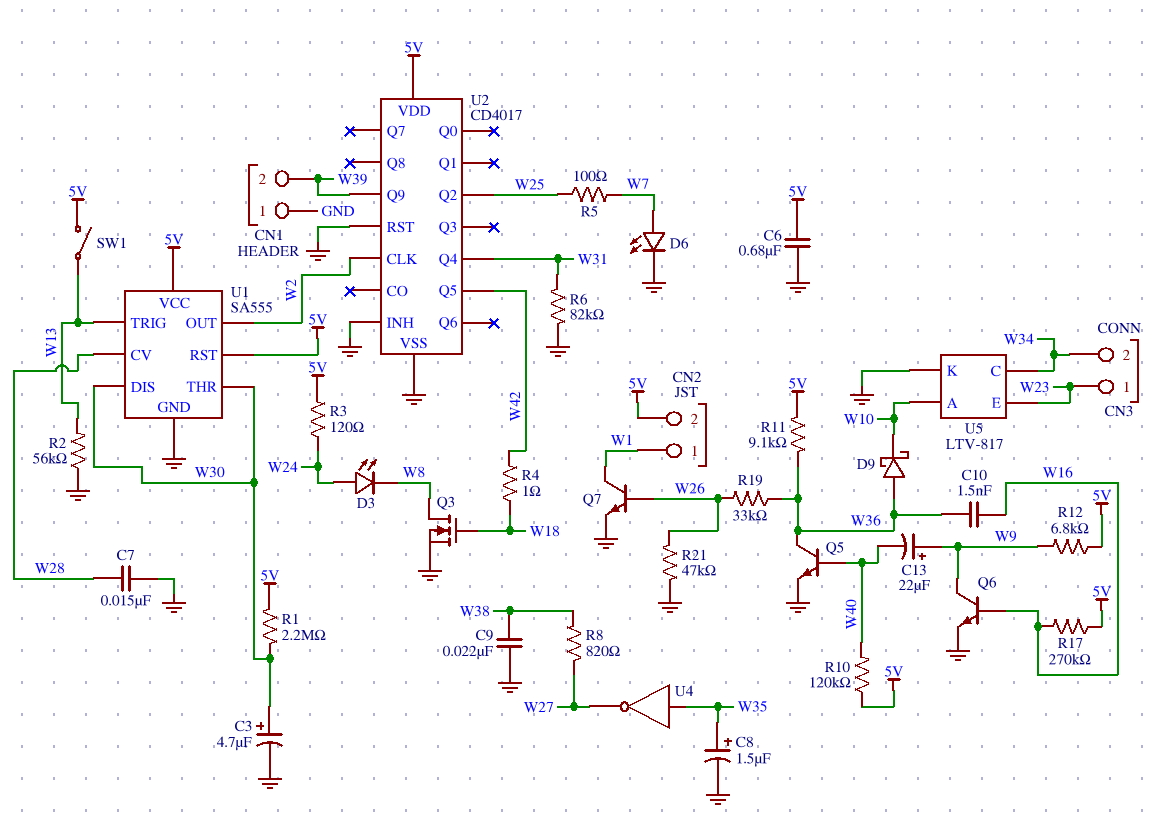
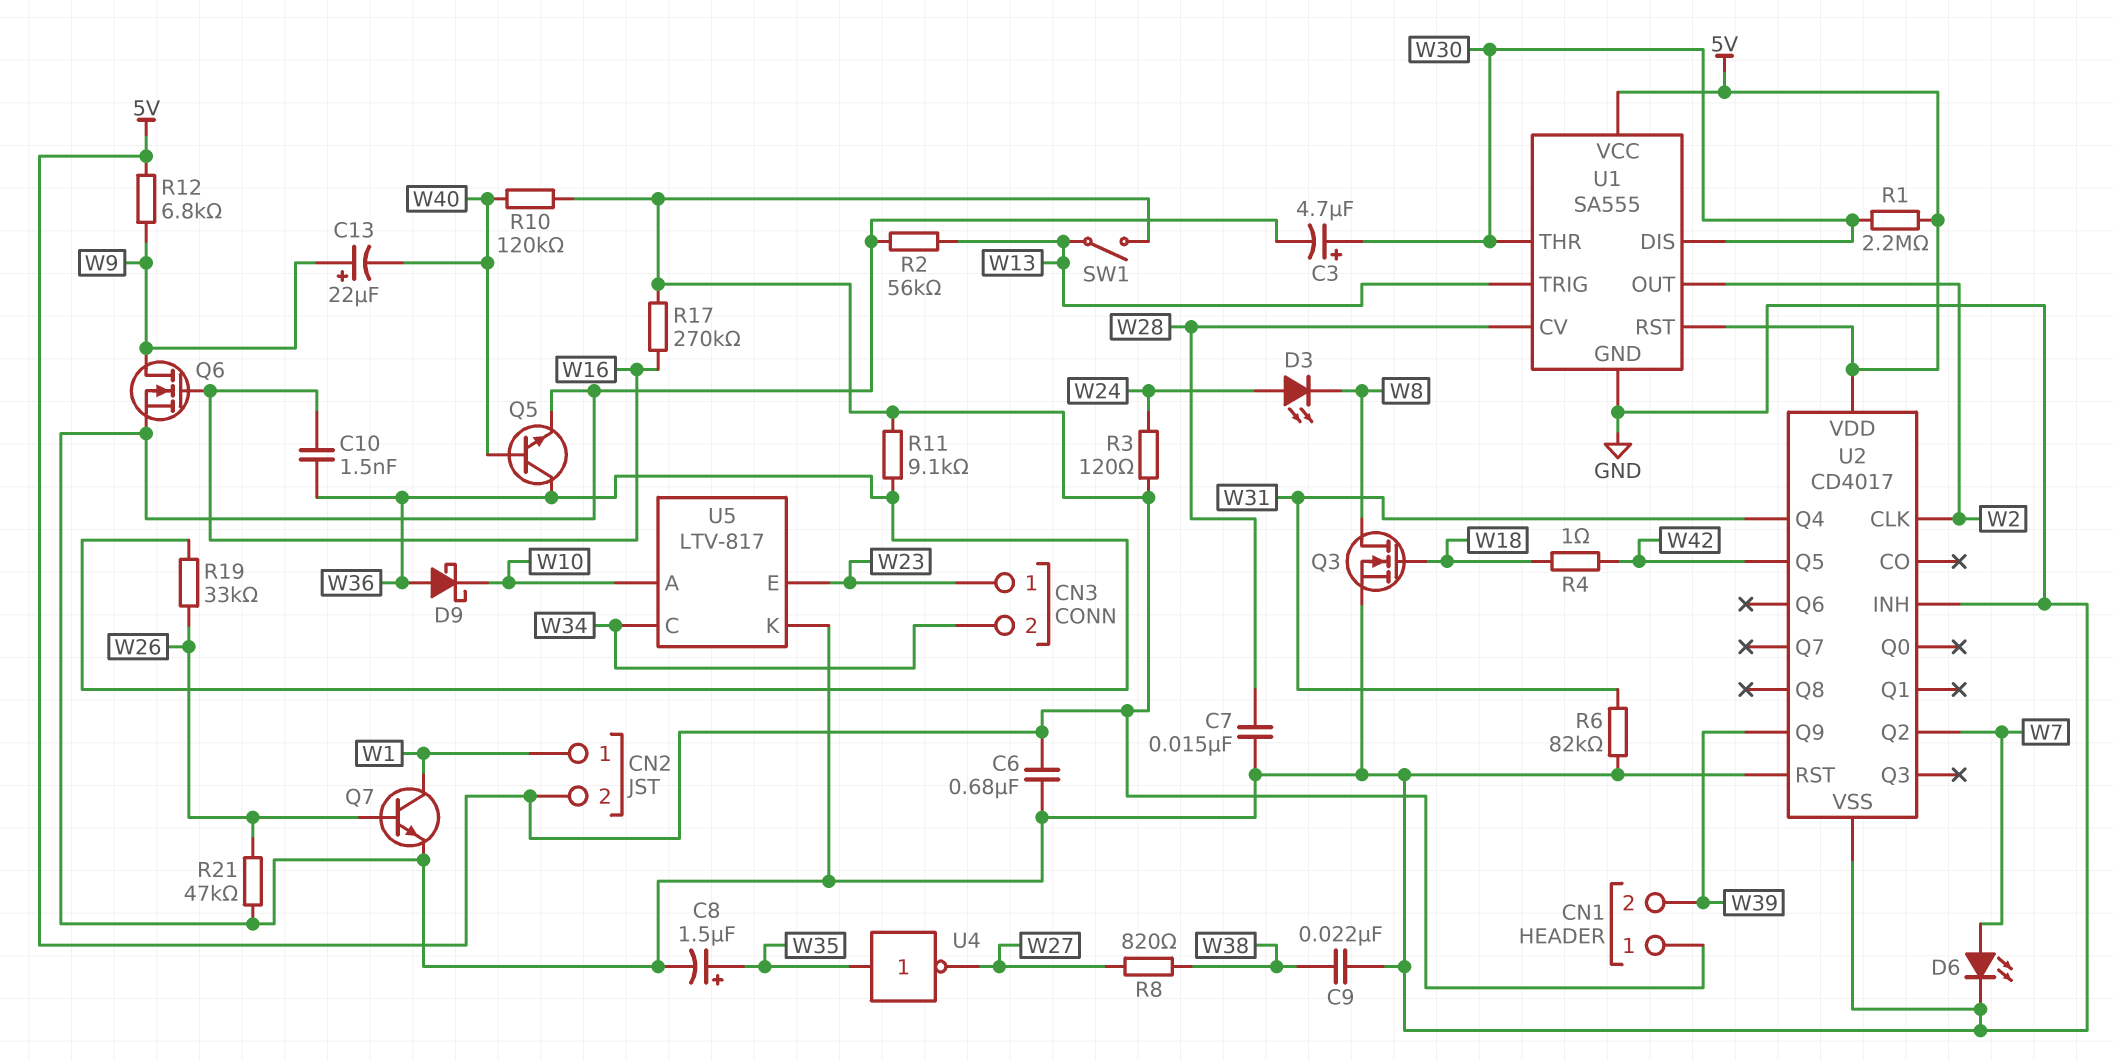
CN1 pin 1: GND -> 5V
Q6: NPN (B W16, C W9, E GND) -> NMOS (G W16, D W9, S GND)
R5: 100 (W7, W25) -> none
U2 pin Q2: W25 -> W7

